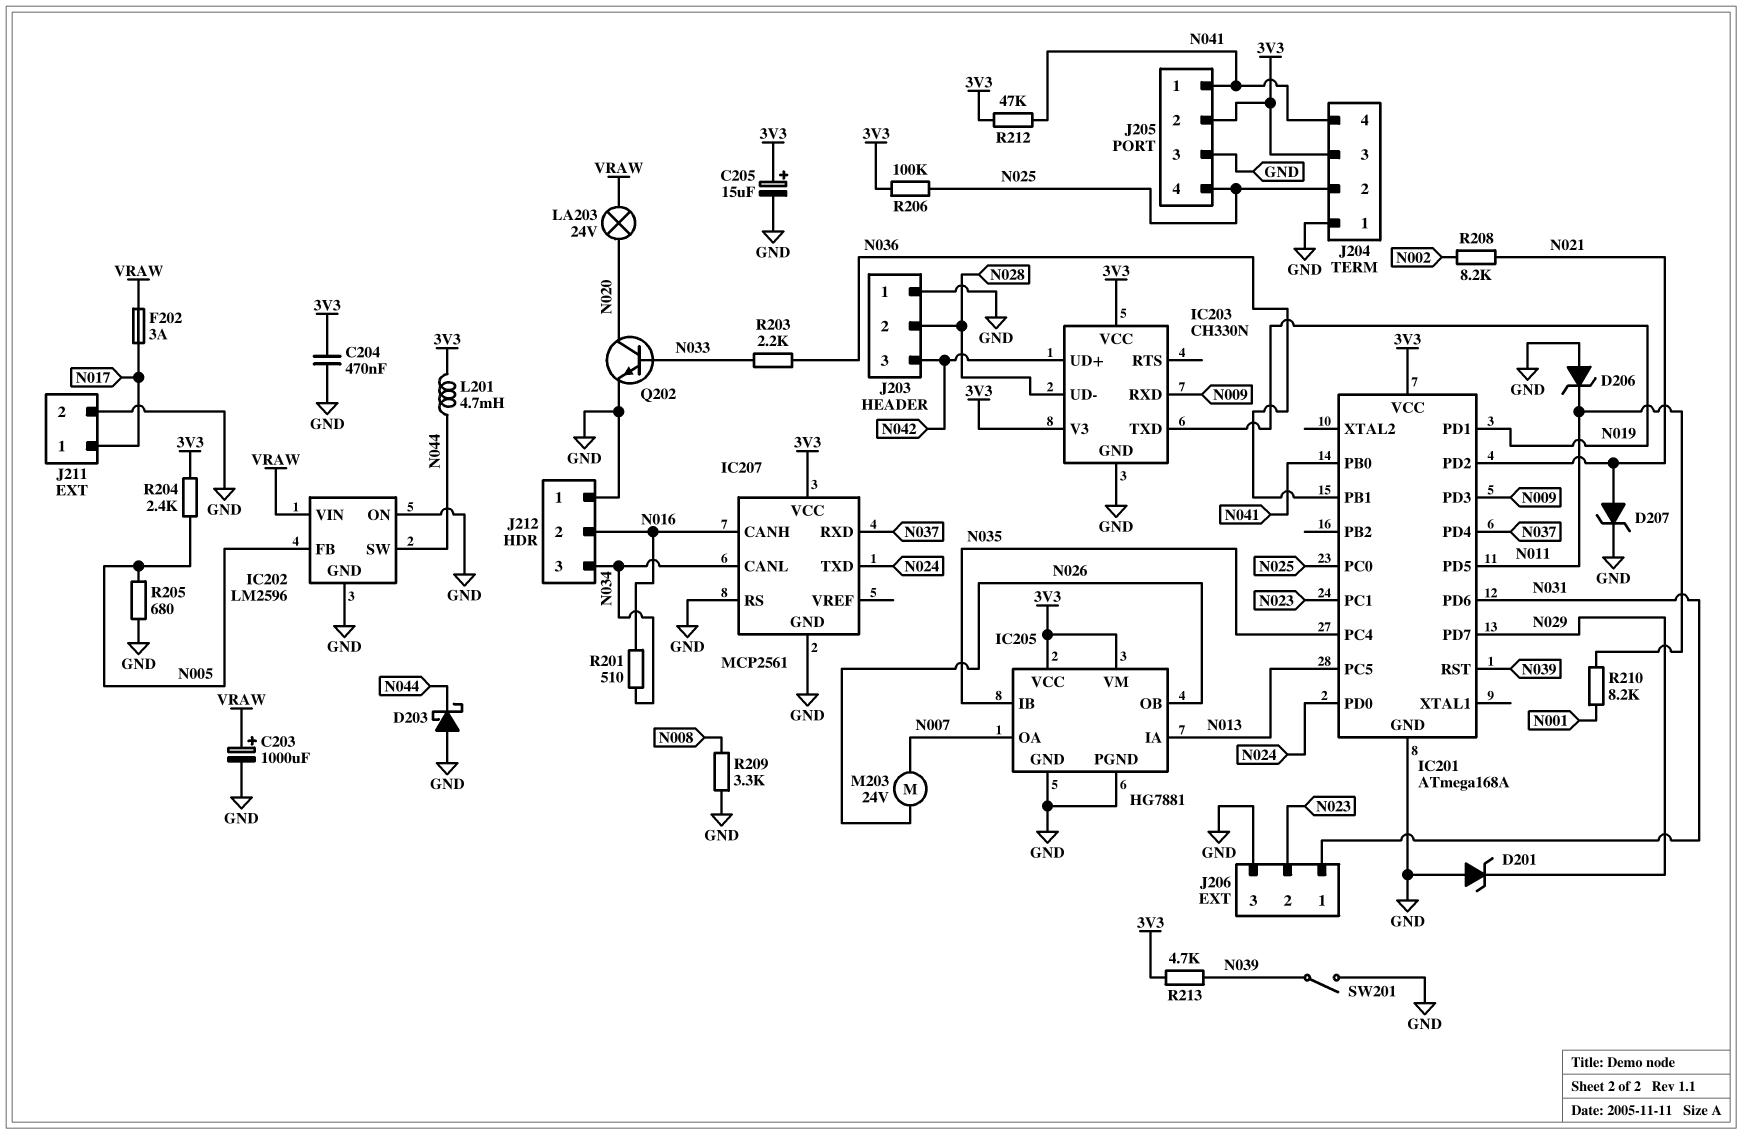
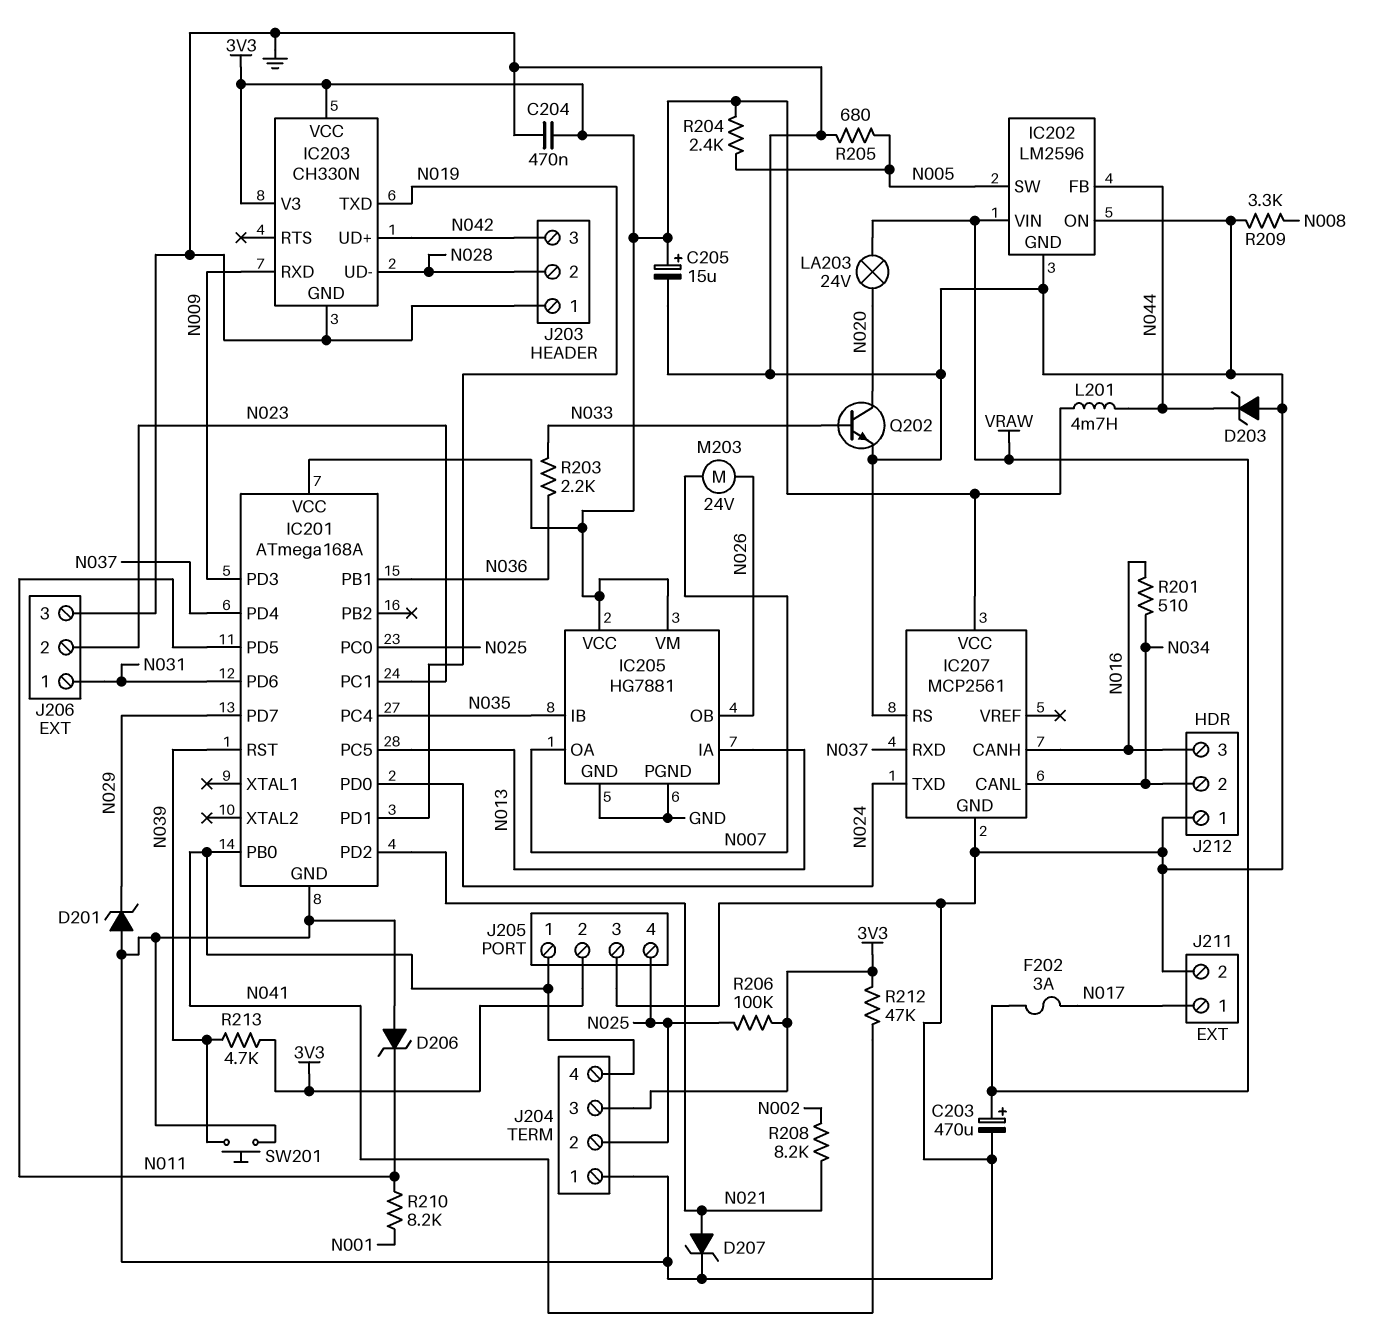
C203: 1000uF (plus VRAW, minus GND) -> 470uF (plus VRAW, minus GND)
D203: schottky (A GND, K N044) -> zener (A GND, K N044)
IC202 pin FB: N005 -> N044
IC202 pin SW: N044 -> N005
J212 pin 2: N016 -> N034
J212 pin 3: N034 -> N016
SW201: switch (GND, N039) -> button (GND, N039)

